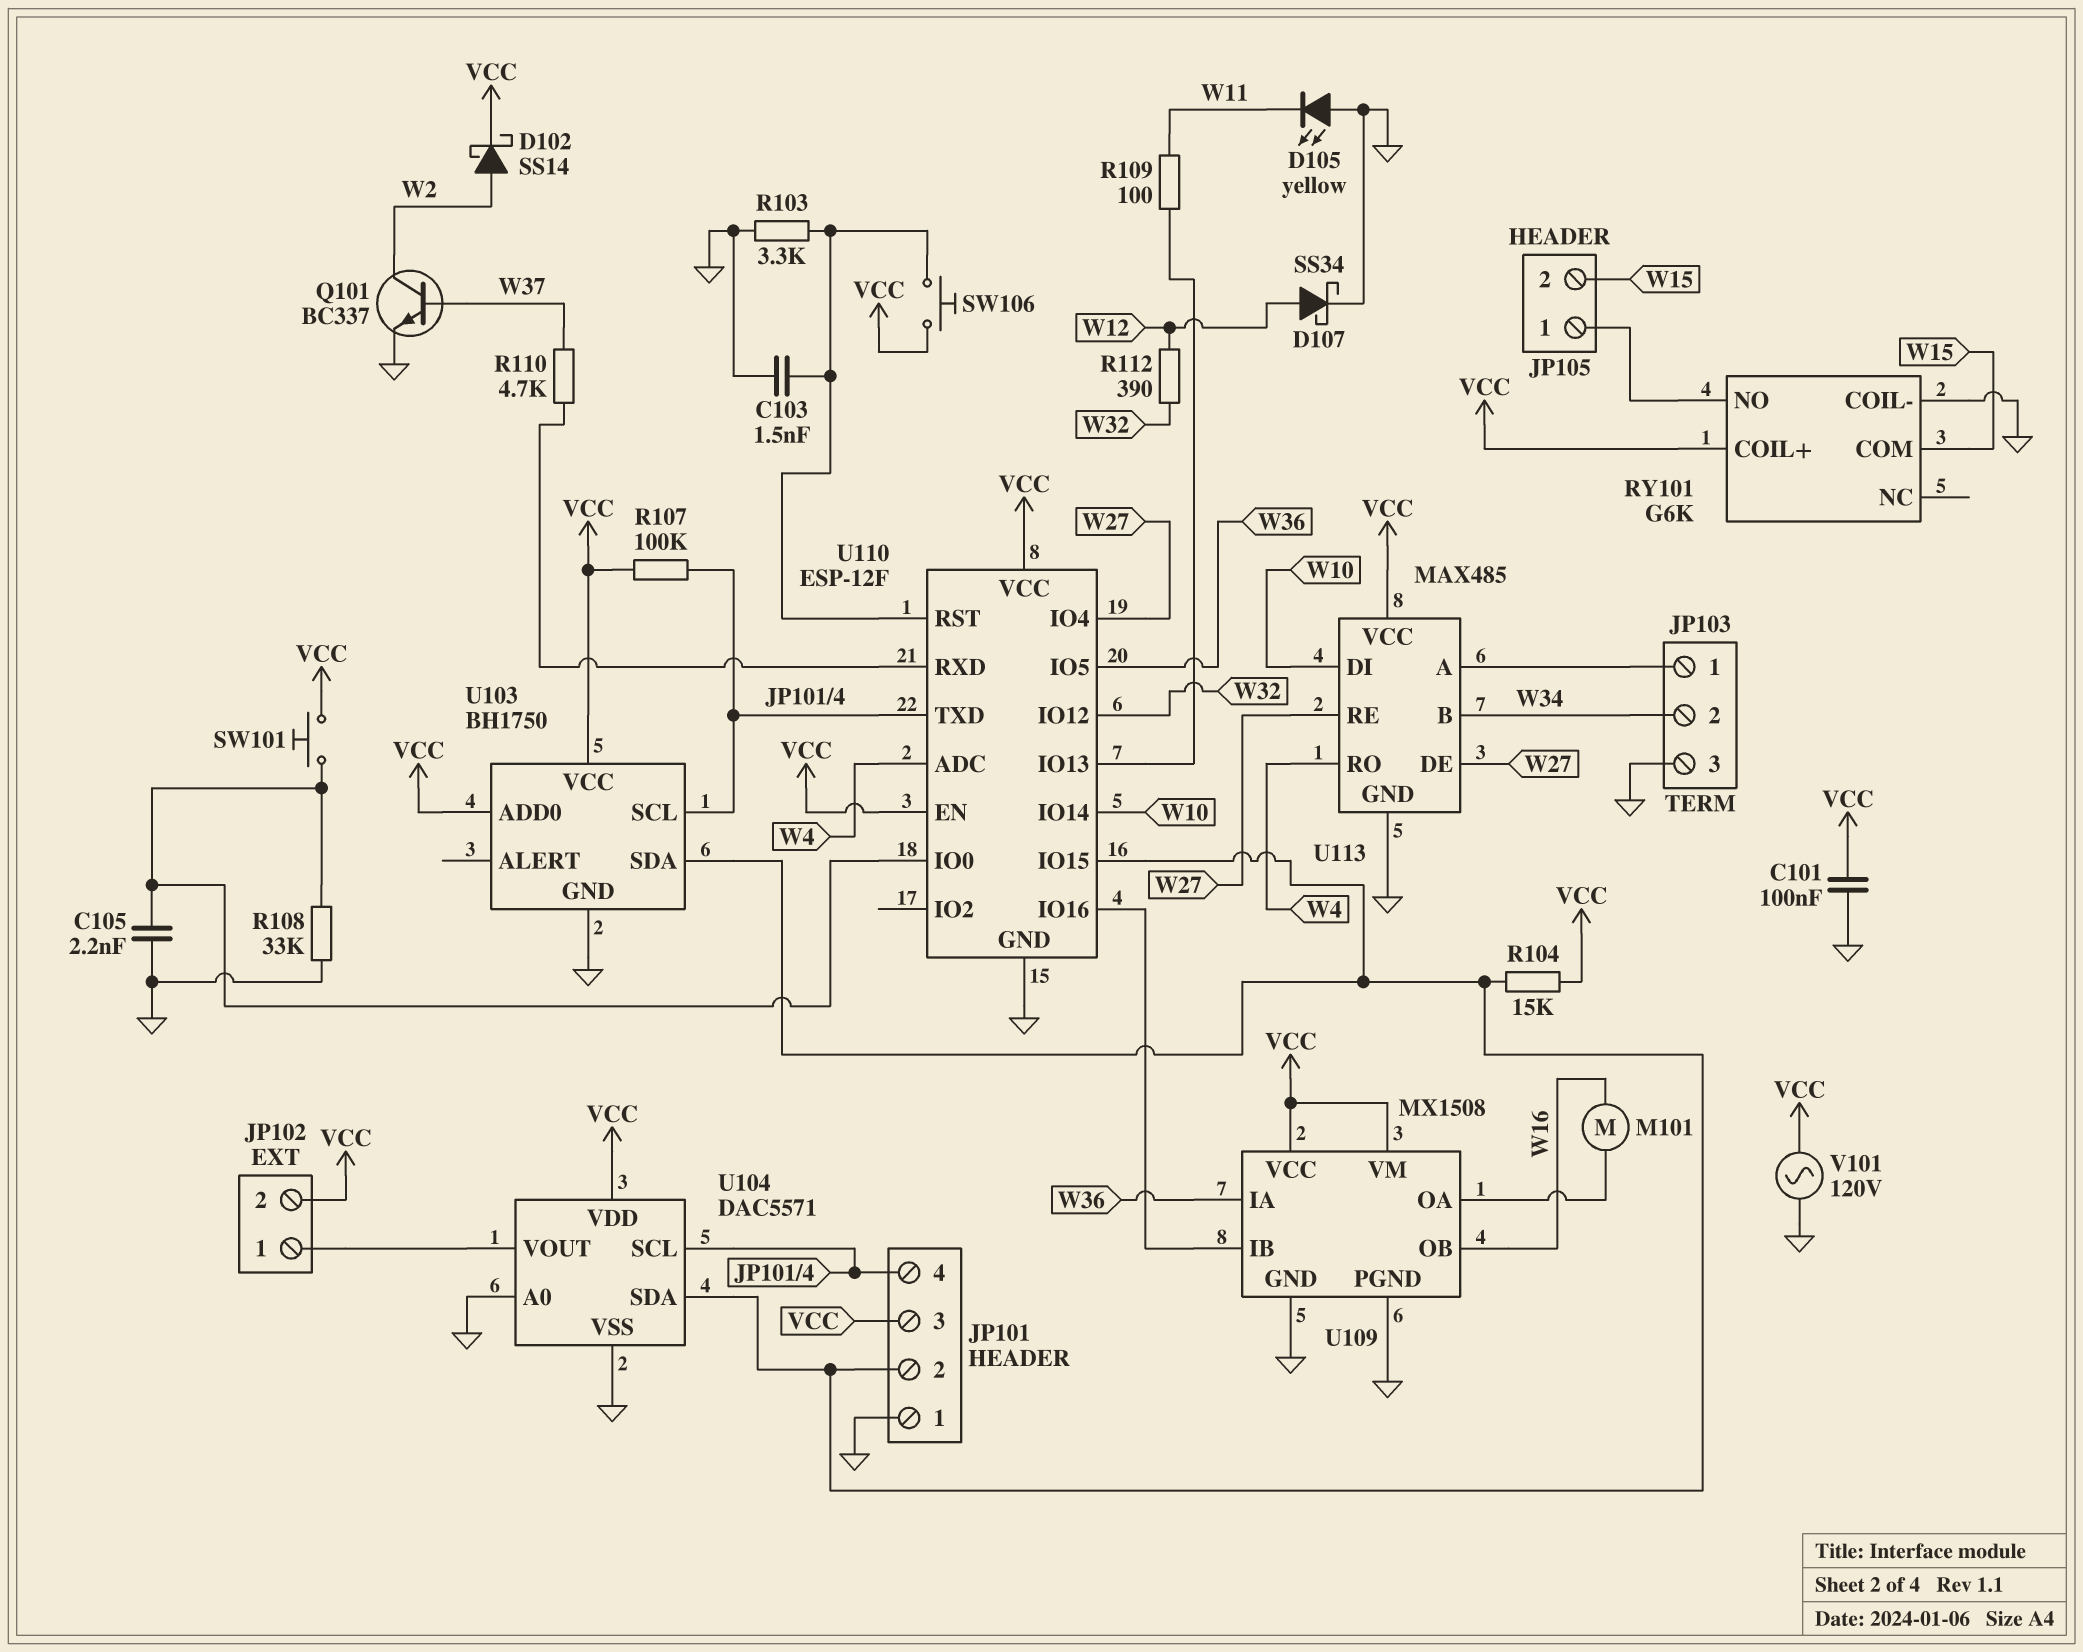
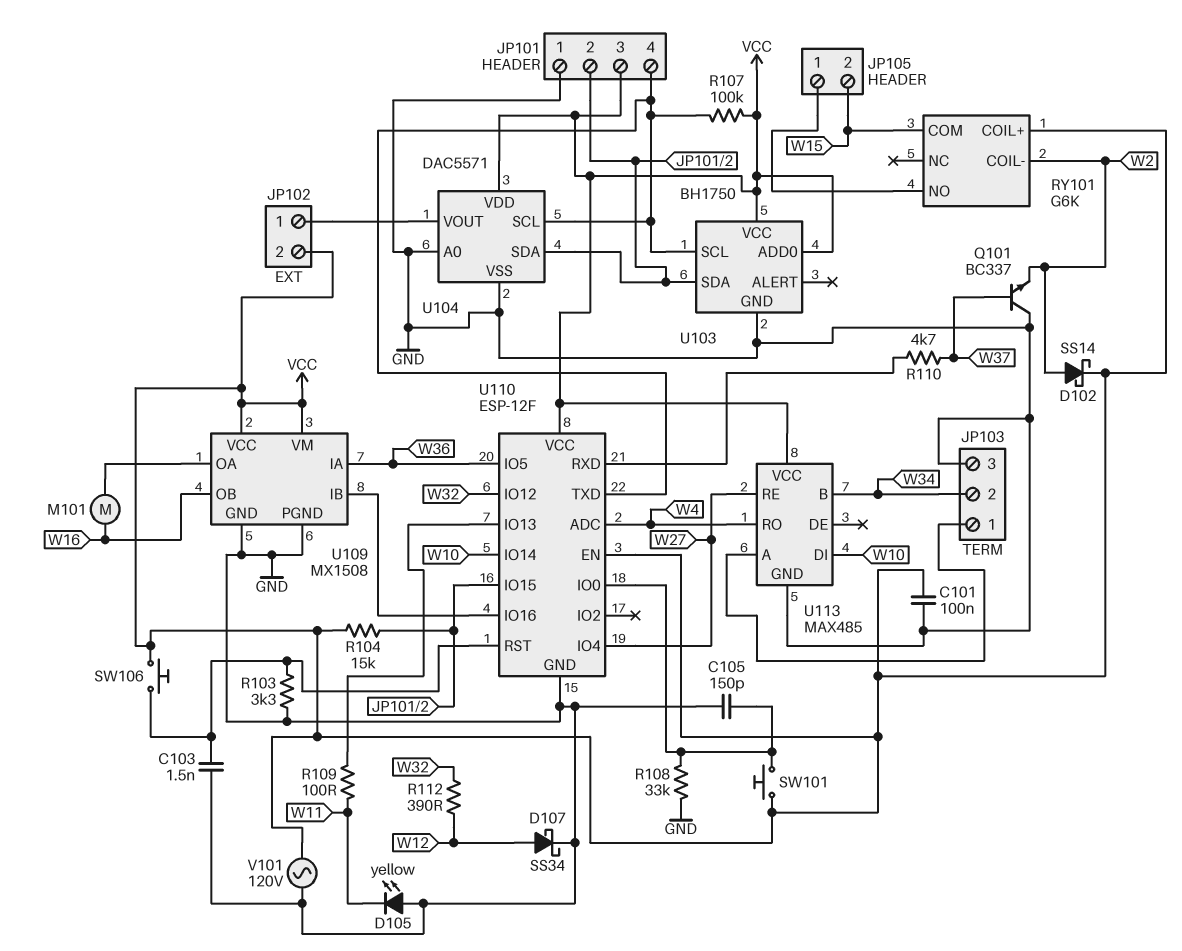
C105: 2.2nF (GND, U110/IO0) -> 150pF (GND, U110/IO0)
Q101: NPN BC337 (B W37, C W2, E GND) -> NPN BC337 (B W37, C GND, E W2)
RY101 pin COIL-: GND -> W2
U113 pin DE: W27 -> none

